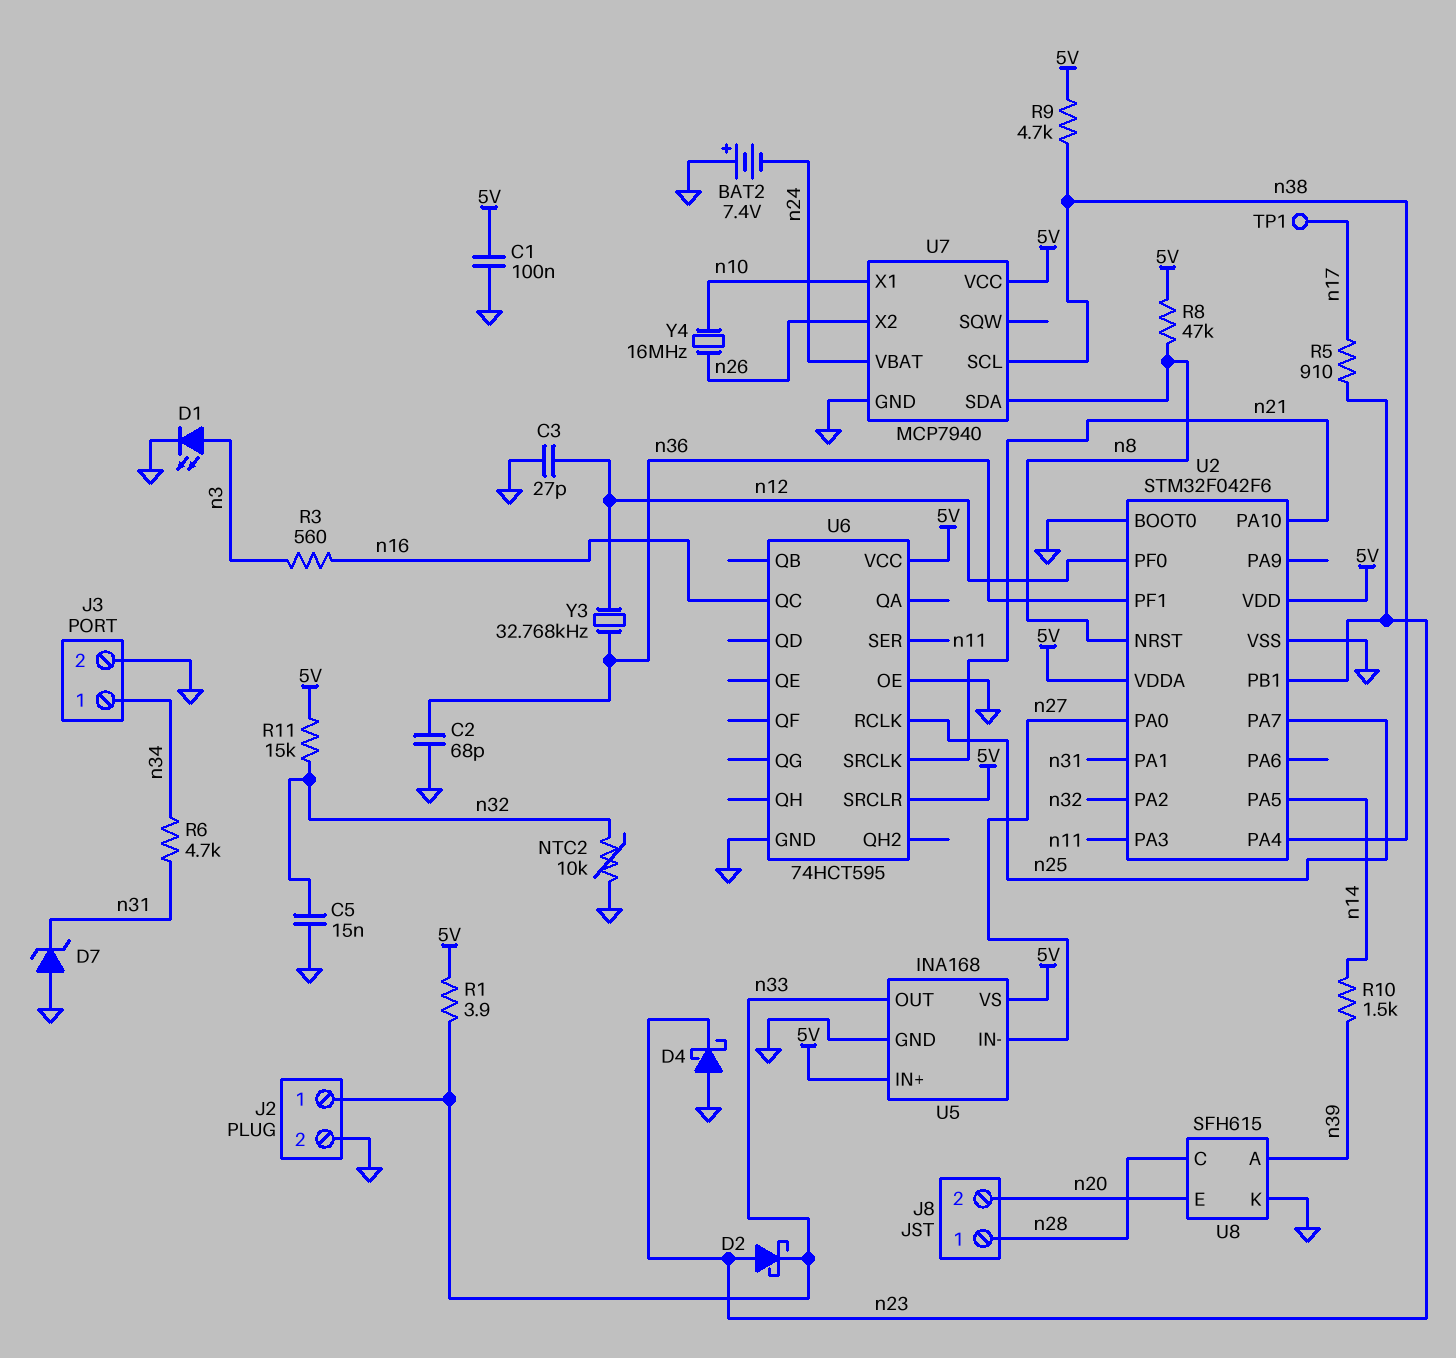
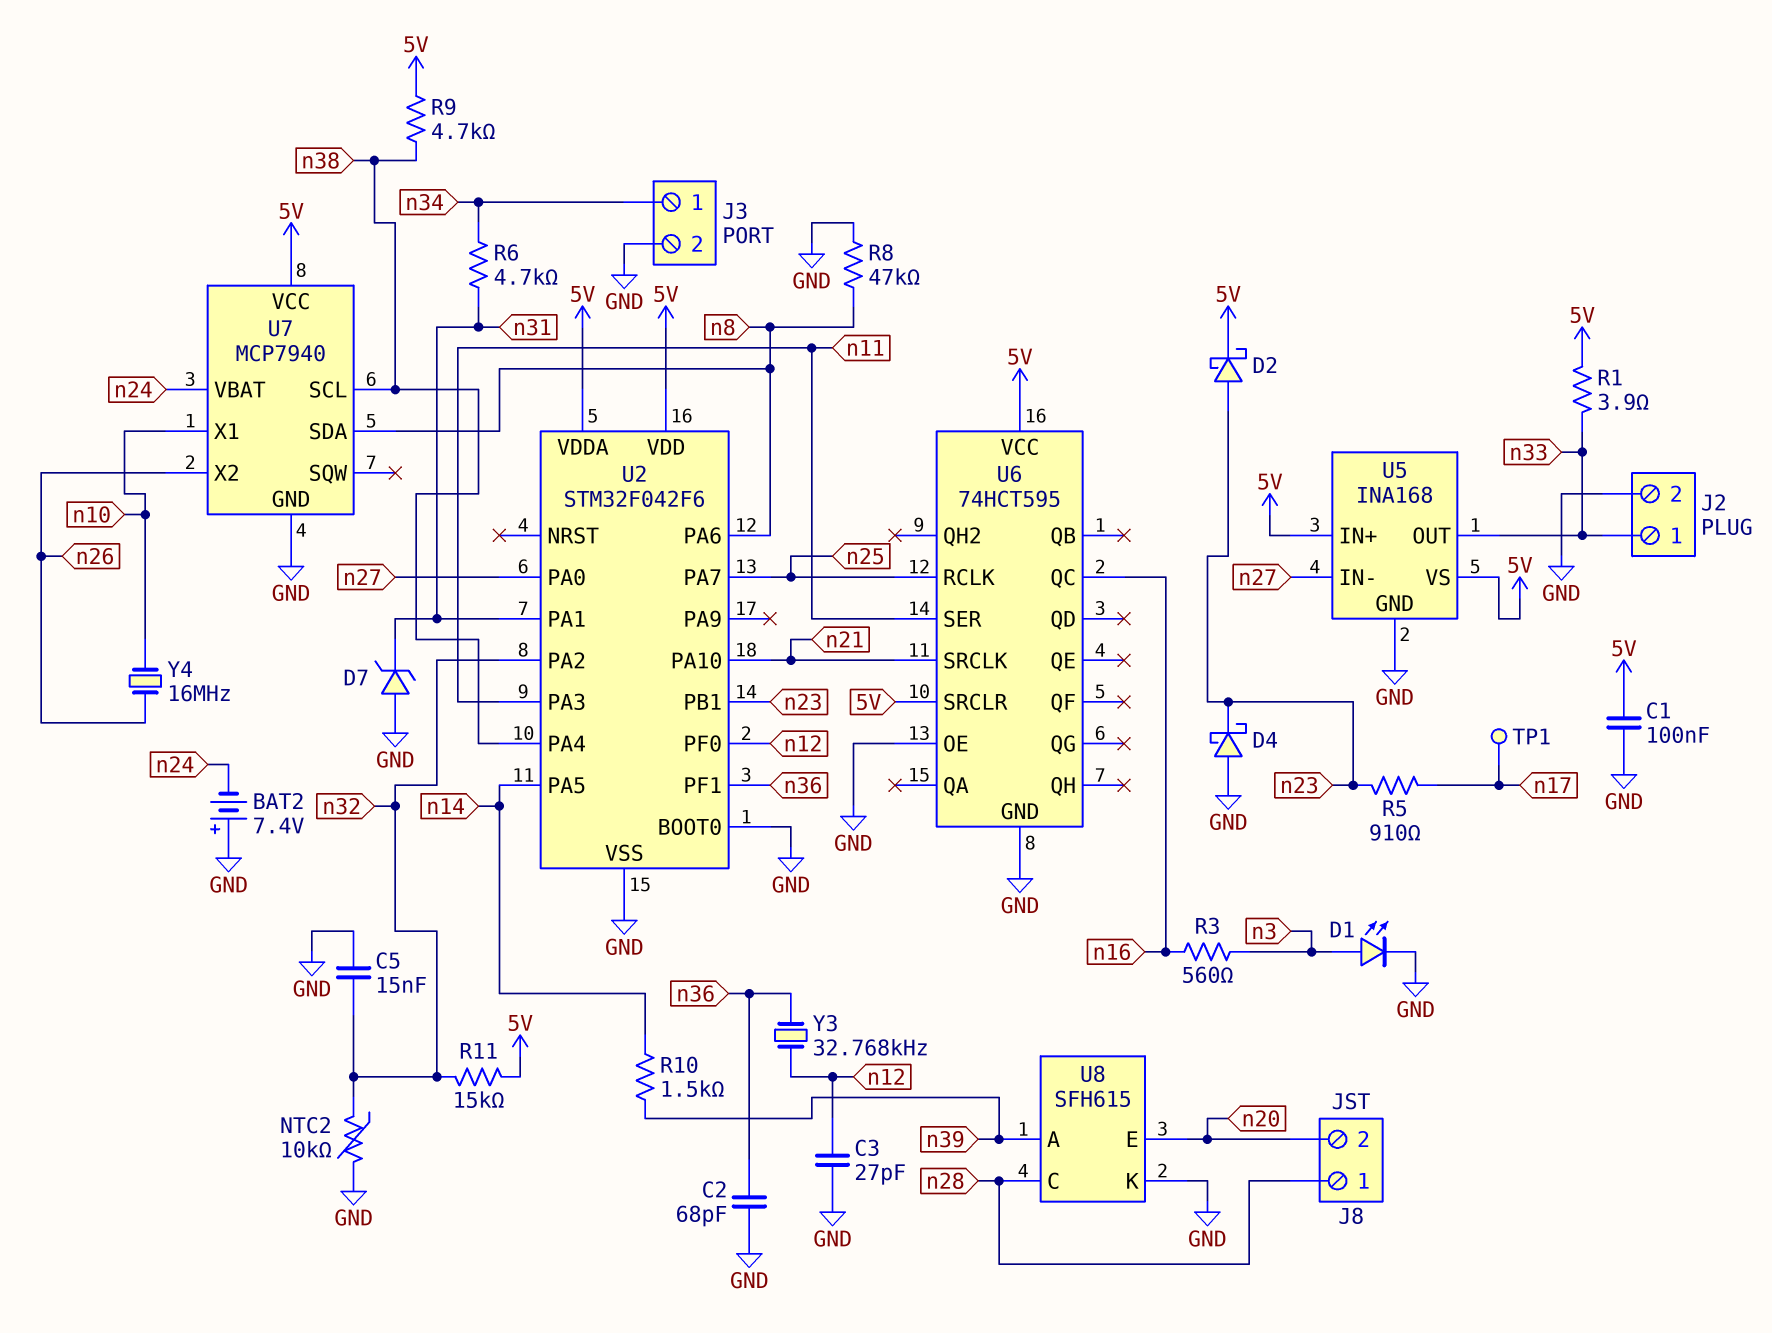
D2: schottky (A n23, K n33) -> schottky (A n23, K 5V)
R8: 47k (5V, n8) -> 47k (GND, n8)
U2 pin NRST: n8 -> none
U2 pin PA6: none -> n8

